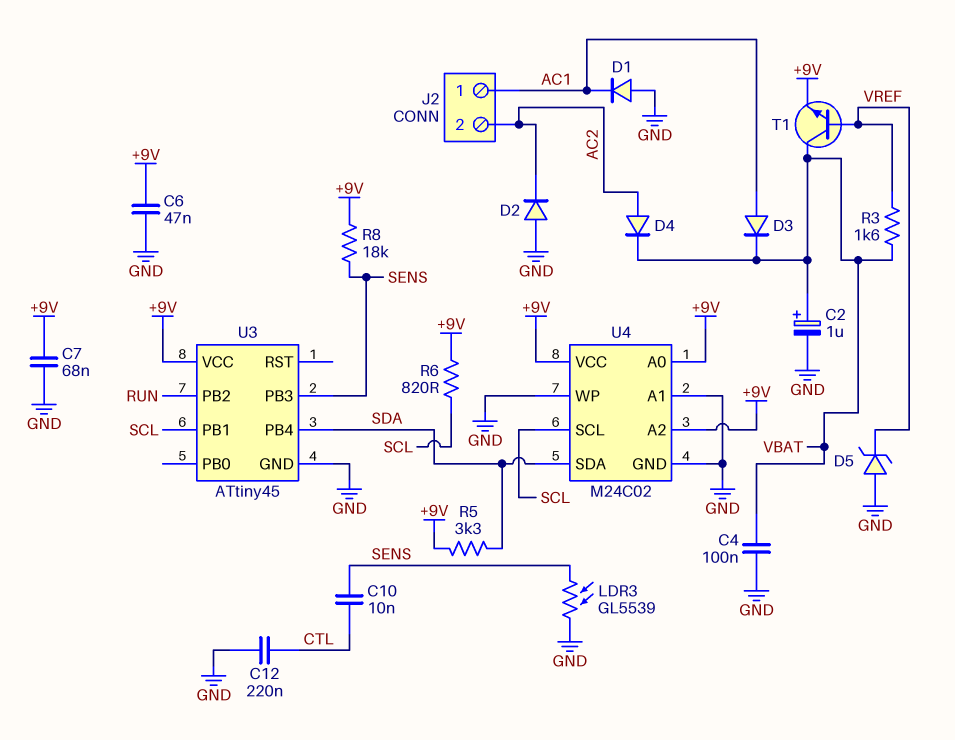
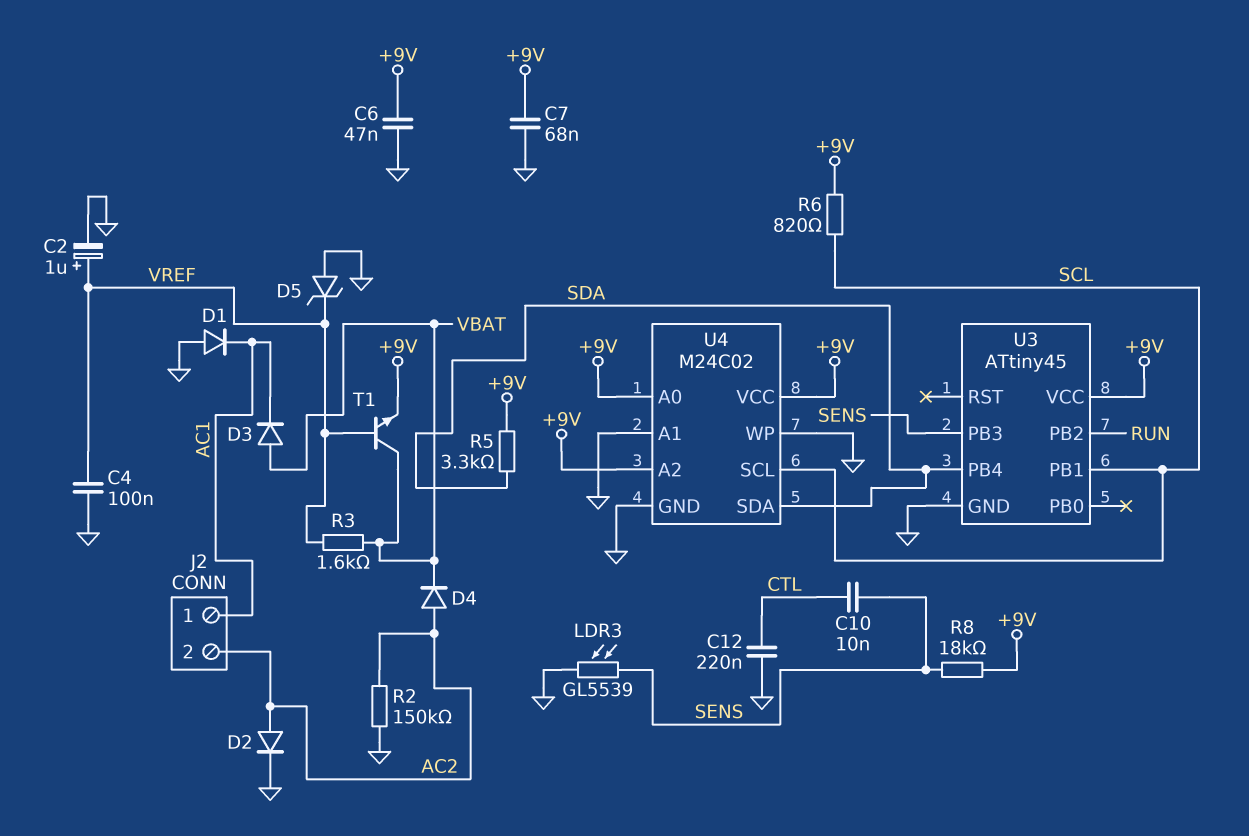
C2: 1uF (plus VBAT, minus GND) -> 1uF (plus VREF, minus GND)
C4: 100nF (GND, VBAT) -> 100nF (GND, VREF)
D2: diode (A GND, K AC2) -> diode (A AC2, K GND)
D3: diode (A AC1, K VBAT) -> diode (A VBAT, K AC1)
R2: none -> 150k (AC2, GND)

